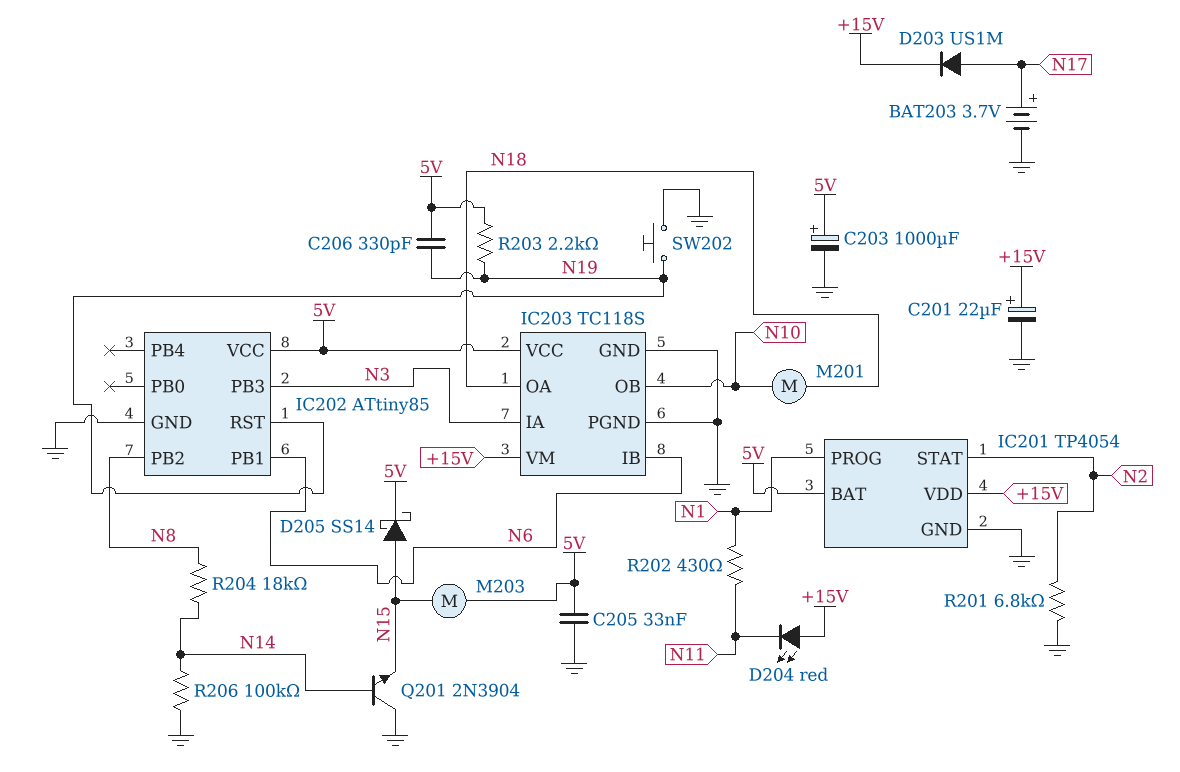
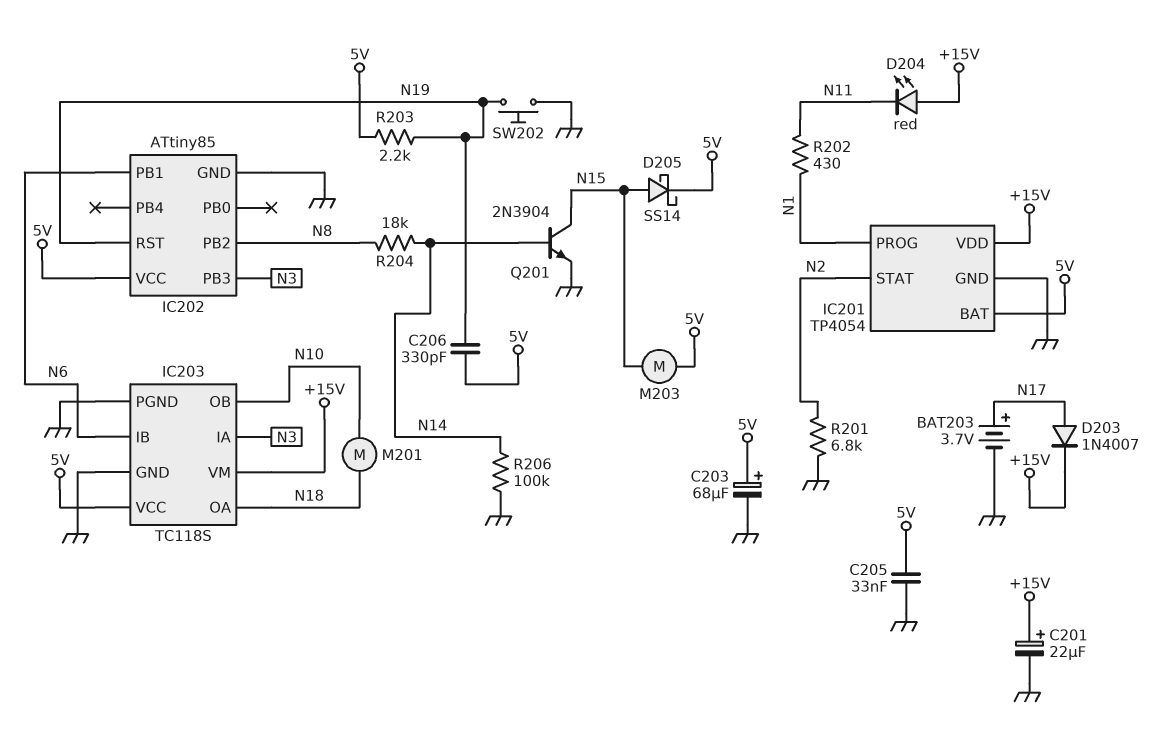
C203: 1000uF (plus 5V, minus GND) -> 68uF (plus 5V, minus GND)
D203: diode US1M (A N17, K +15V) -> diode 1N4007 (A N17, K +15V)
Q201: NPN 2N3904 (B N14, C GND, E N15) -> NPN 2N3904 (B N14, C N15, E GND)

